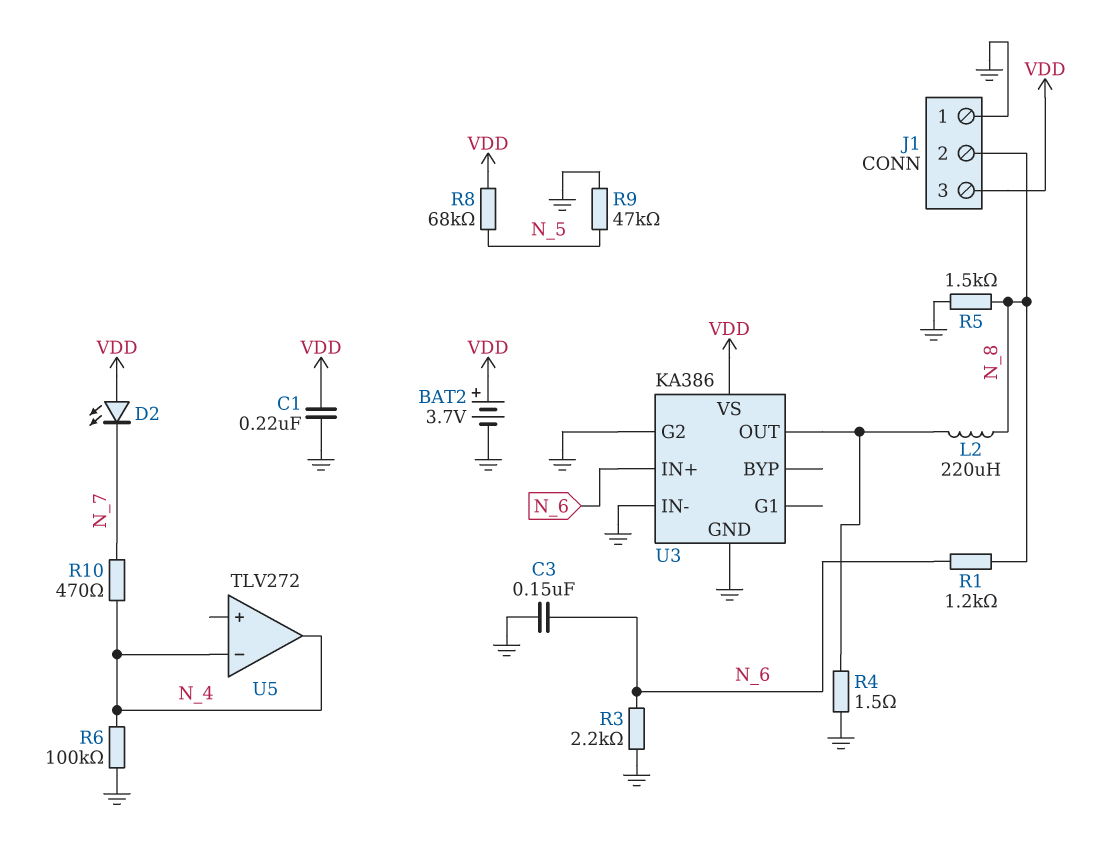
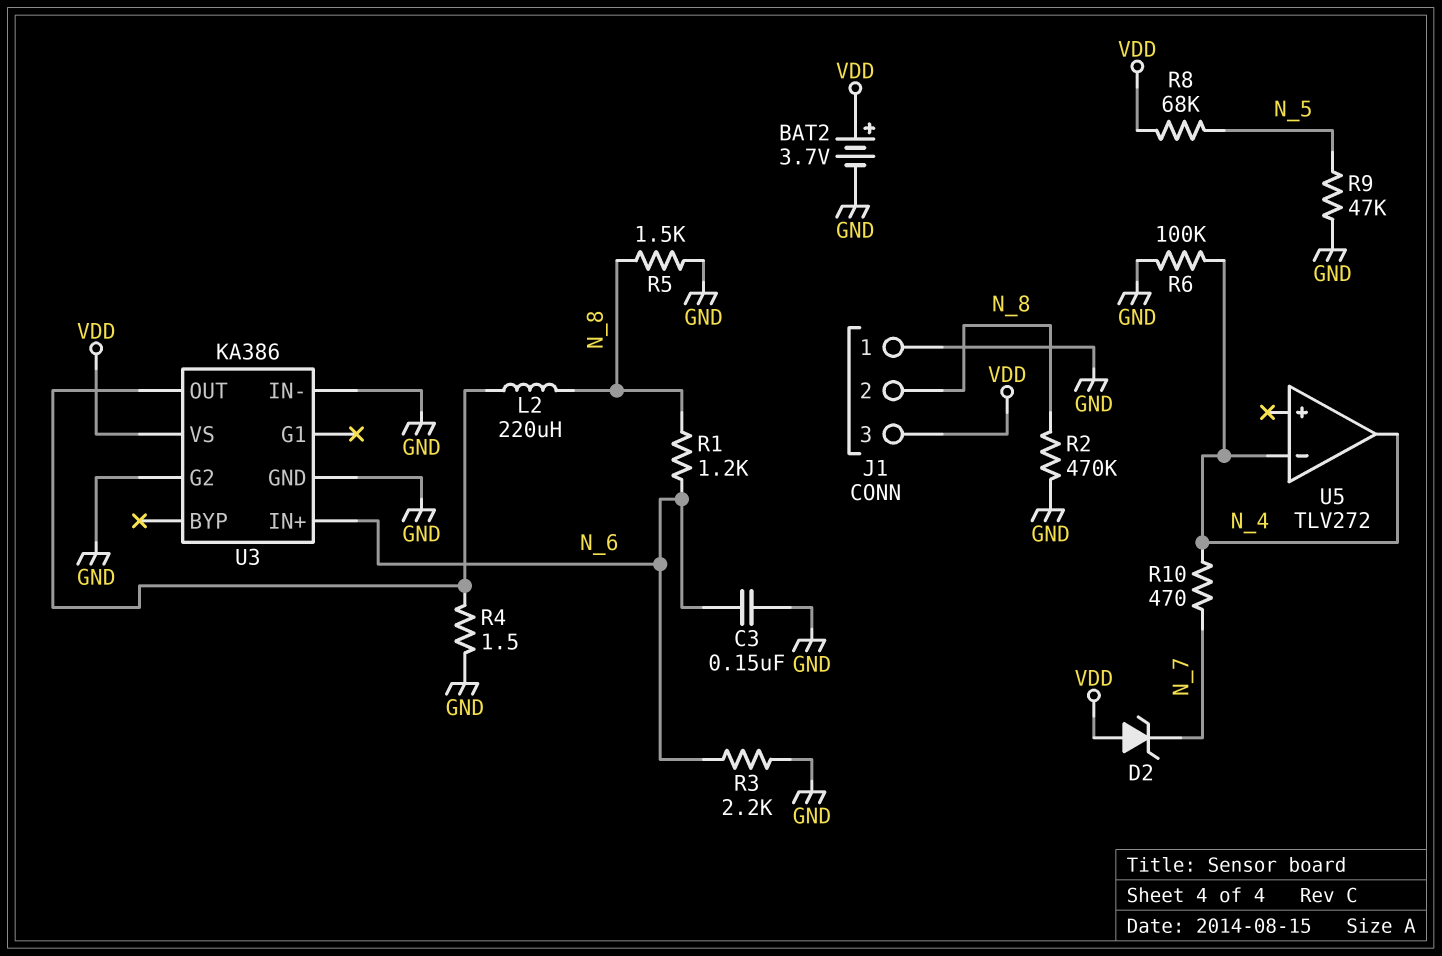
C1: 220nF (GND, VDD) -> none
D2: LED (A VDD, K N_7) -> zener (A VDD, K N_7)
R2: none -> 470k (GND, N_8)

